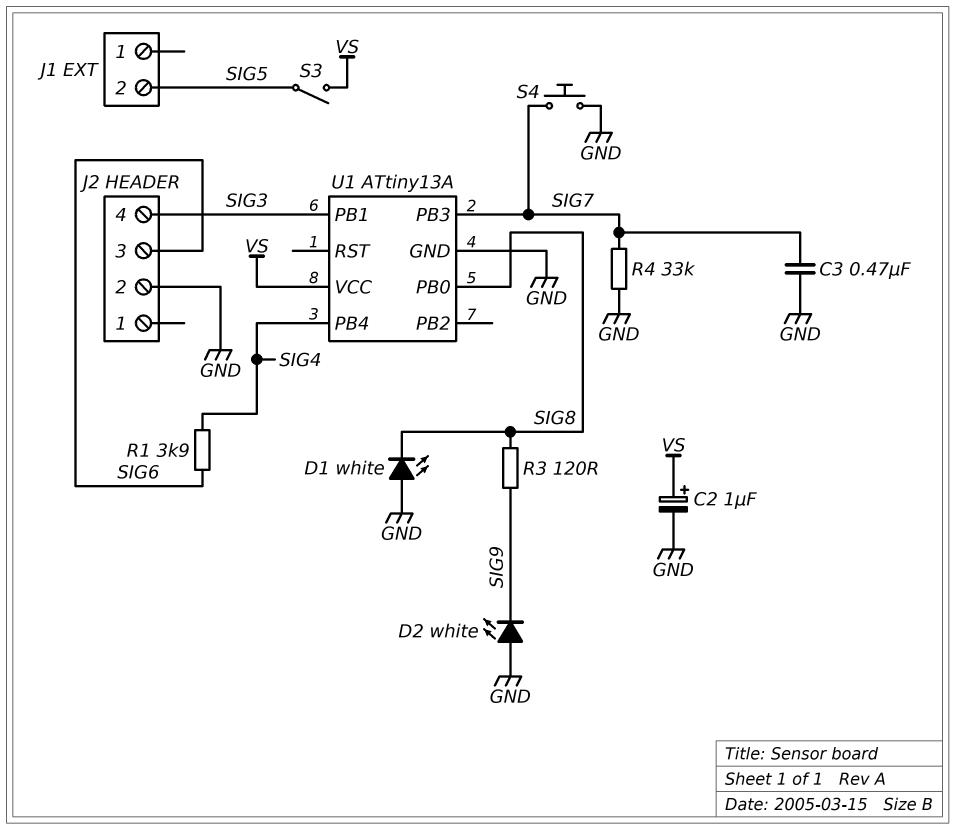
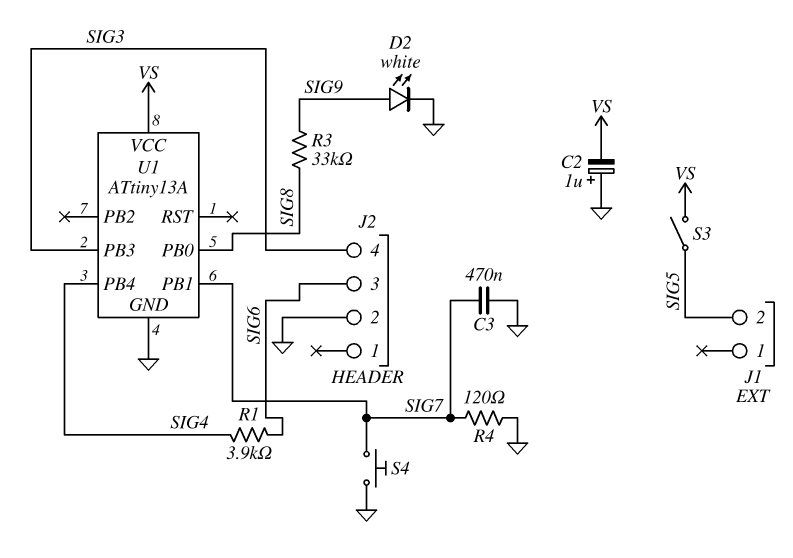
C2: 1uF (plus VS, minus GND) -> 1uF (plus GND, minus VS)
D1: LED white (A GND, K SIG8) -> none
D2: LED white (A GND, K SIG9) -> LED white (A SIG9, K GND)
R3: 120 (SIG8, SIG9) -> 33k (SIG8, SIG9)
R4: 33k (GND, SIG7) -> 120 (GND, SIG7)
U1 pin PB1: SIG3 -> SIG7
U1 pin PB3: SIG7 -> SIG3

